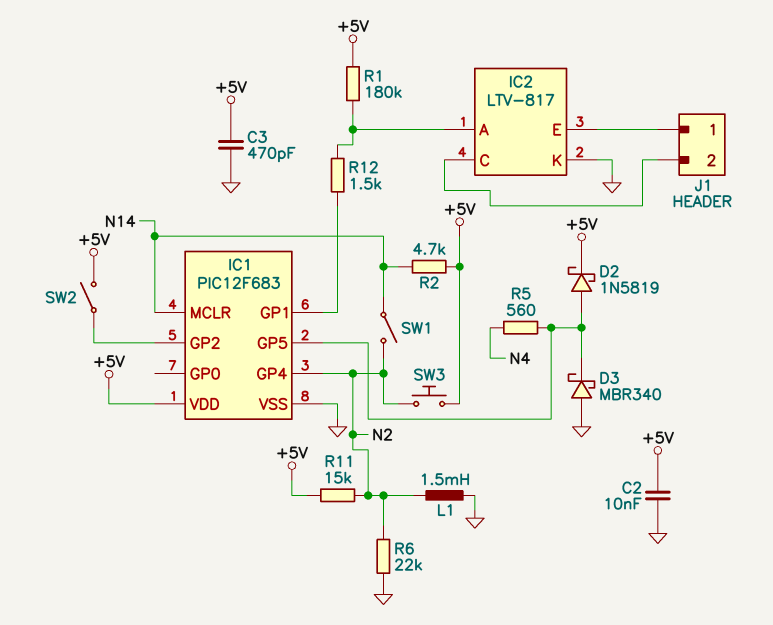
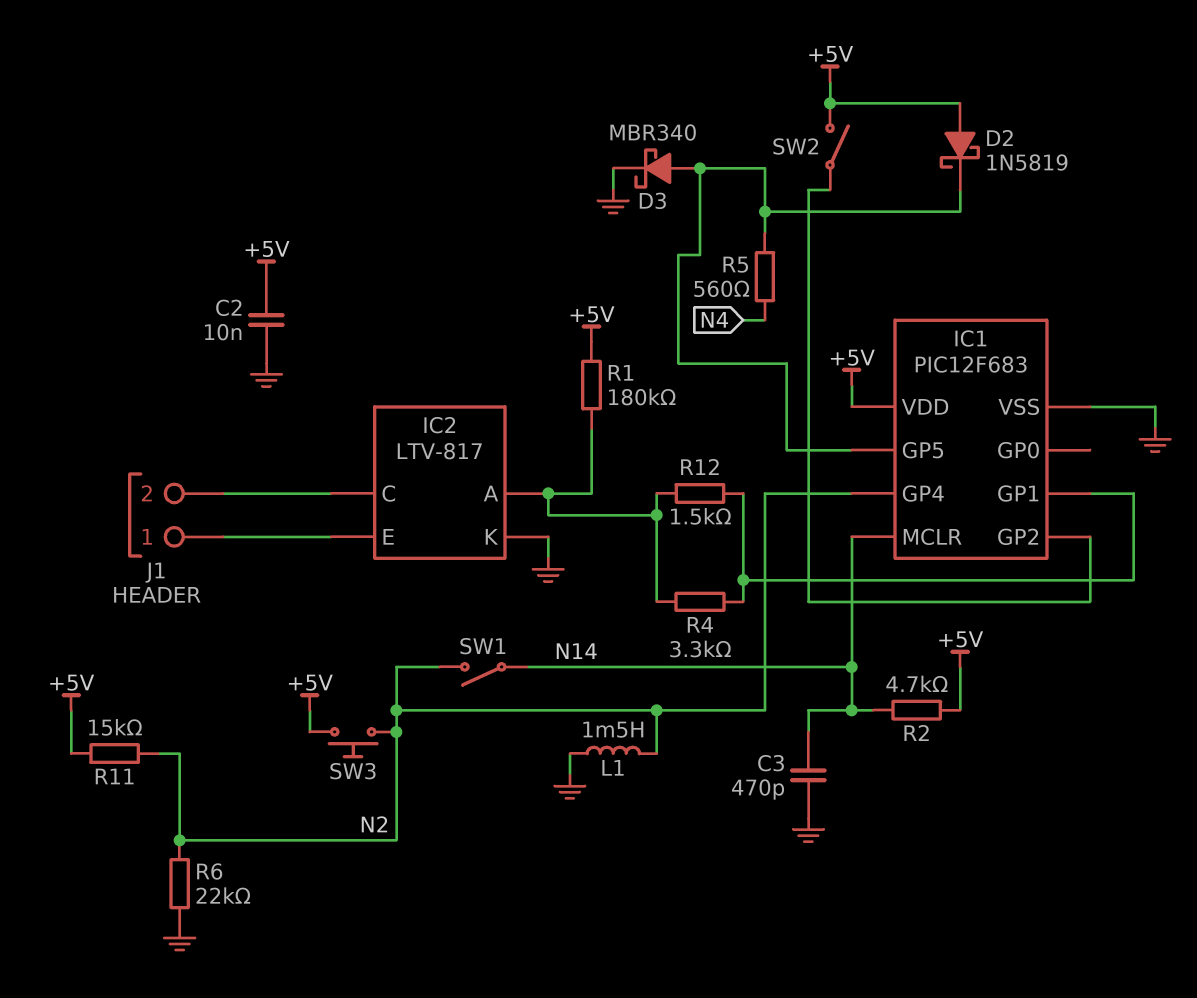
C3: 470pF (+5V, GND) -> 470pF (GND, N14)
D2: schottky 1N5819 (A IC1/GP5, K +5V) -> schottky 1N5819 (A +5V, K IC1/GP5)
D3: schottky MBR340 (A GND, K IC1/GP5) -> schottky MBR340 (A IC1/GP5, K GND)
R4: none -> 3.3k (IC1/GP1, IC2/A)

